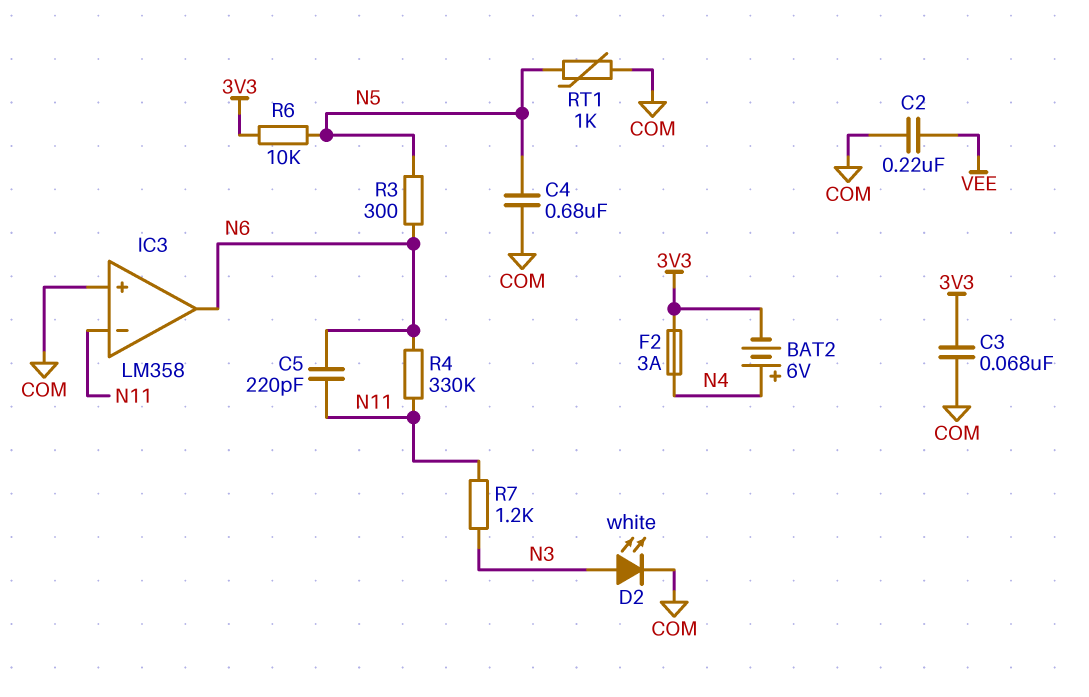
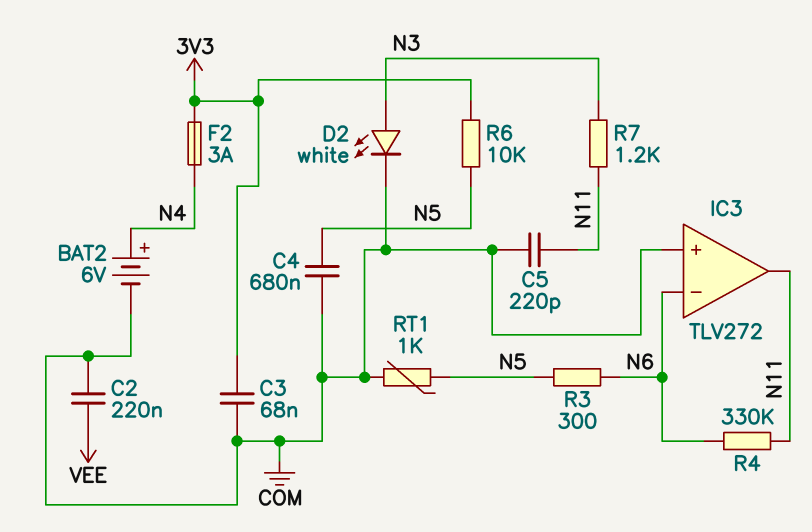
BAT2: 6V (plus N4, minus 3V3) -> 6V (plus N4, minus COM)
C5: 220pF (N6, N11) -> 220pF (COM, N11)
IC3: LM358 -> TLV272
IC3 pin in-: N11 -> N6
IC3 pin out: N6 -> N11

